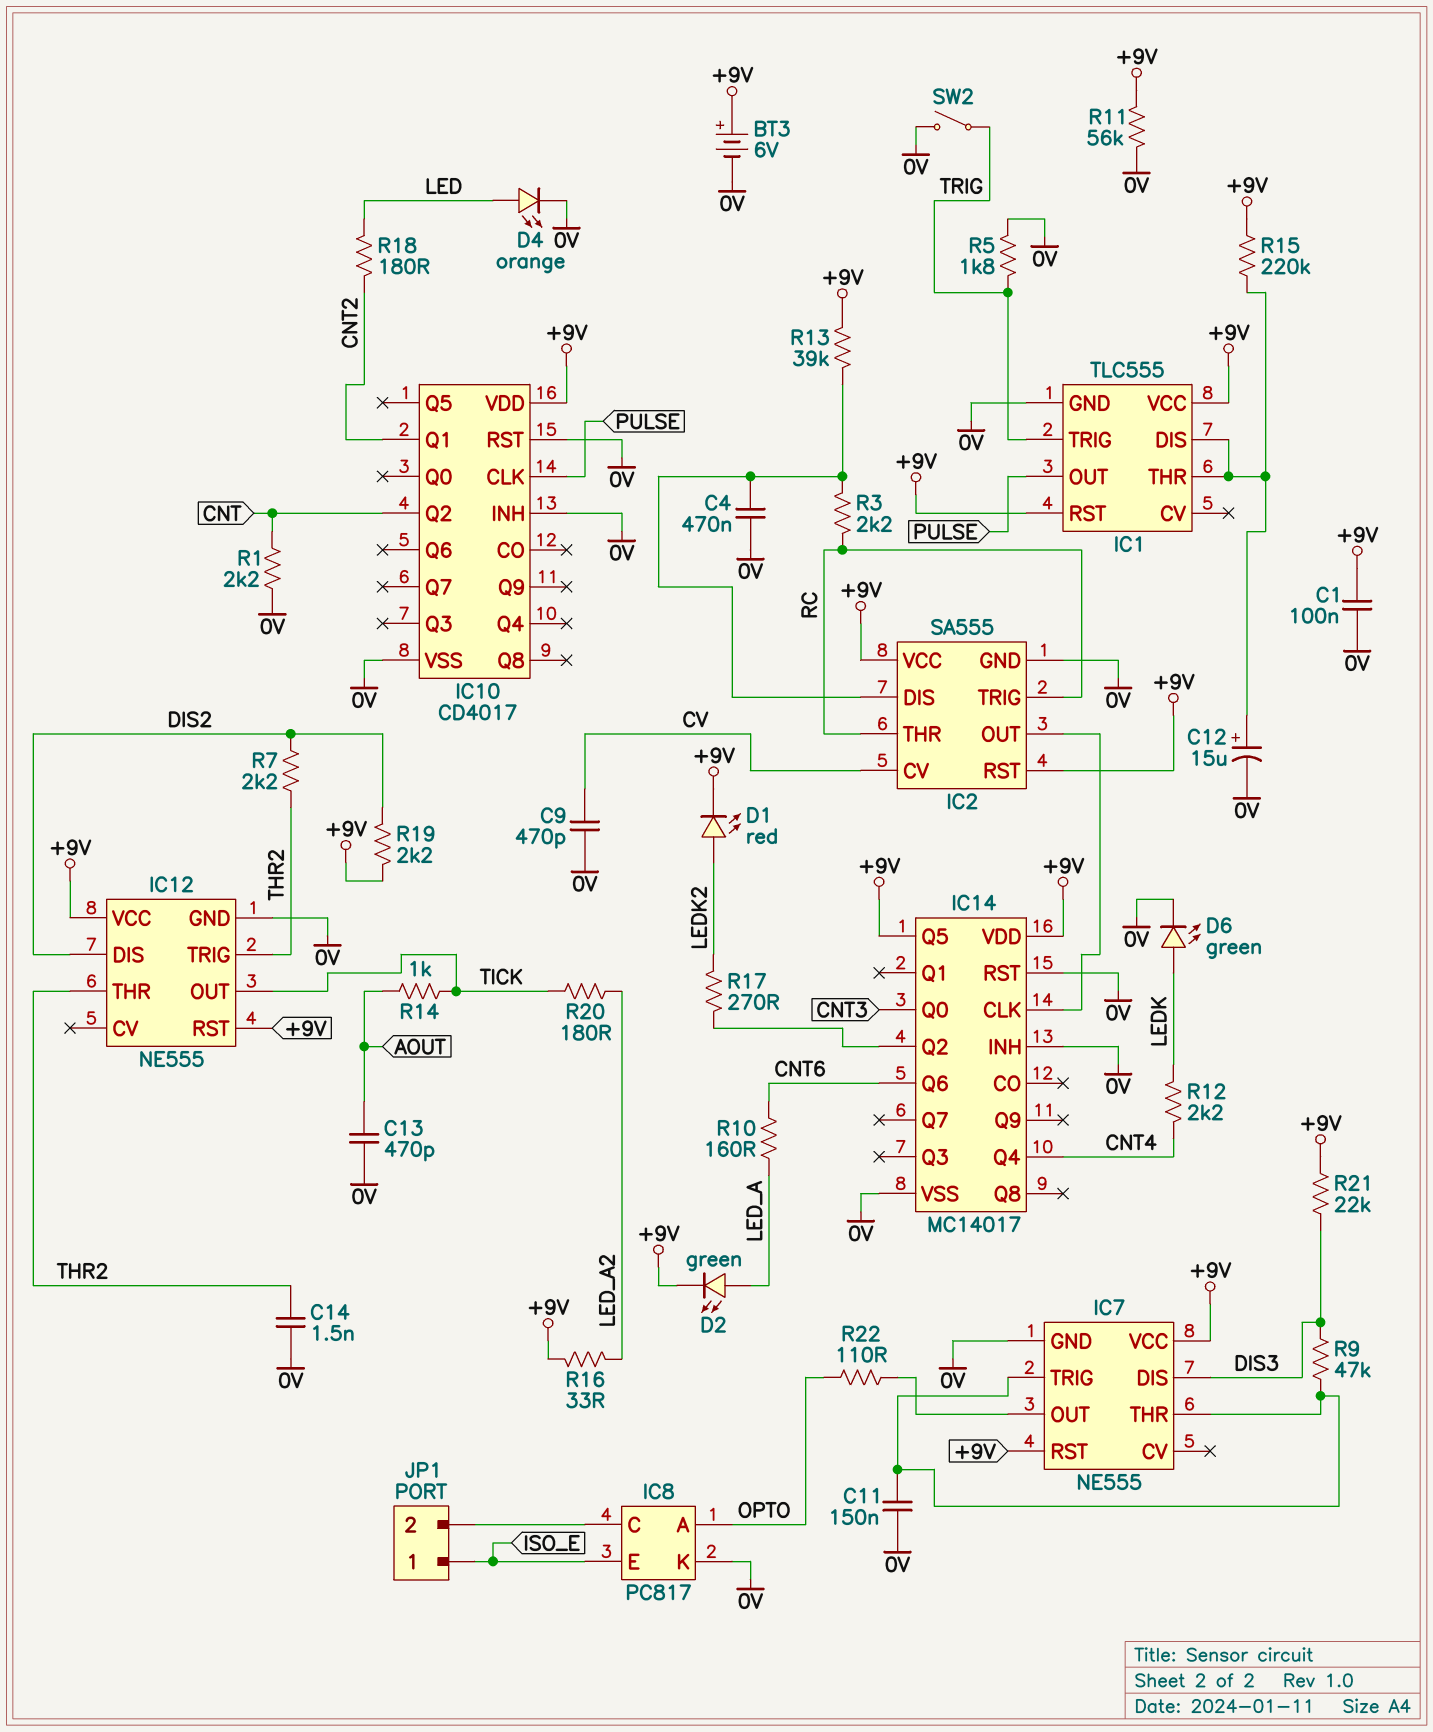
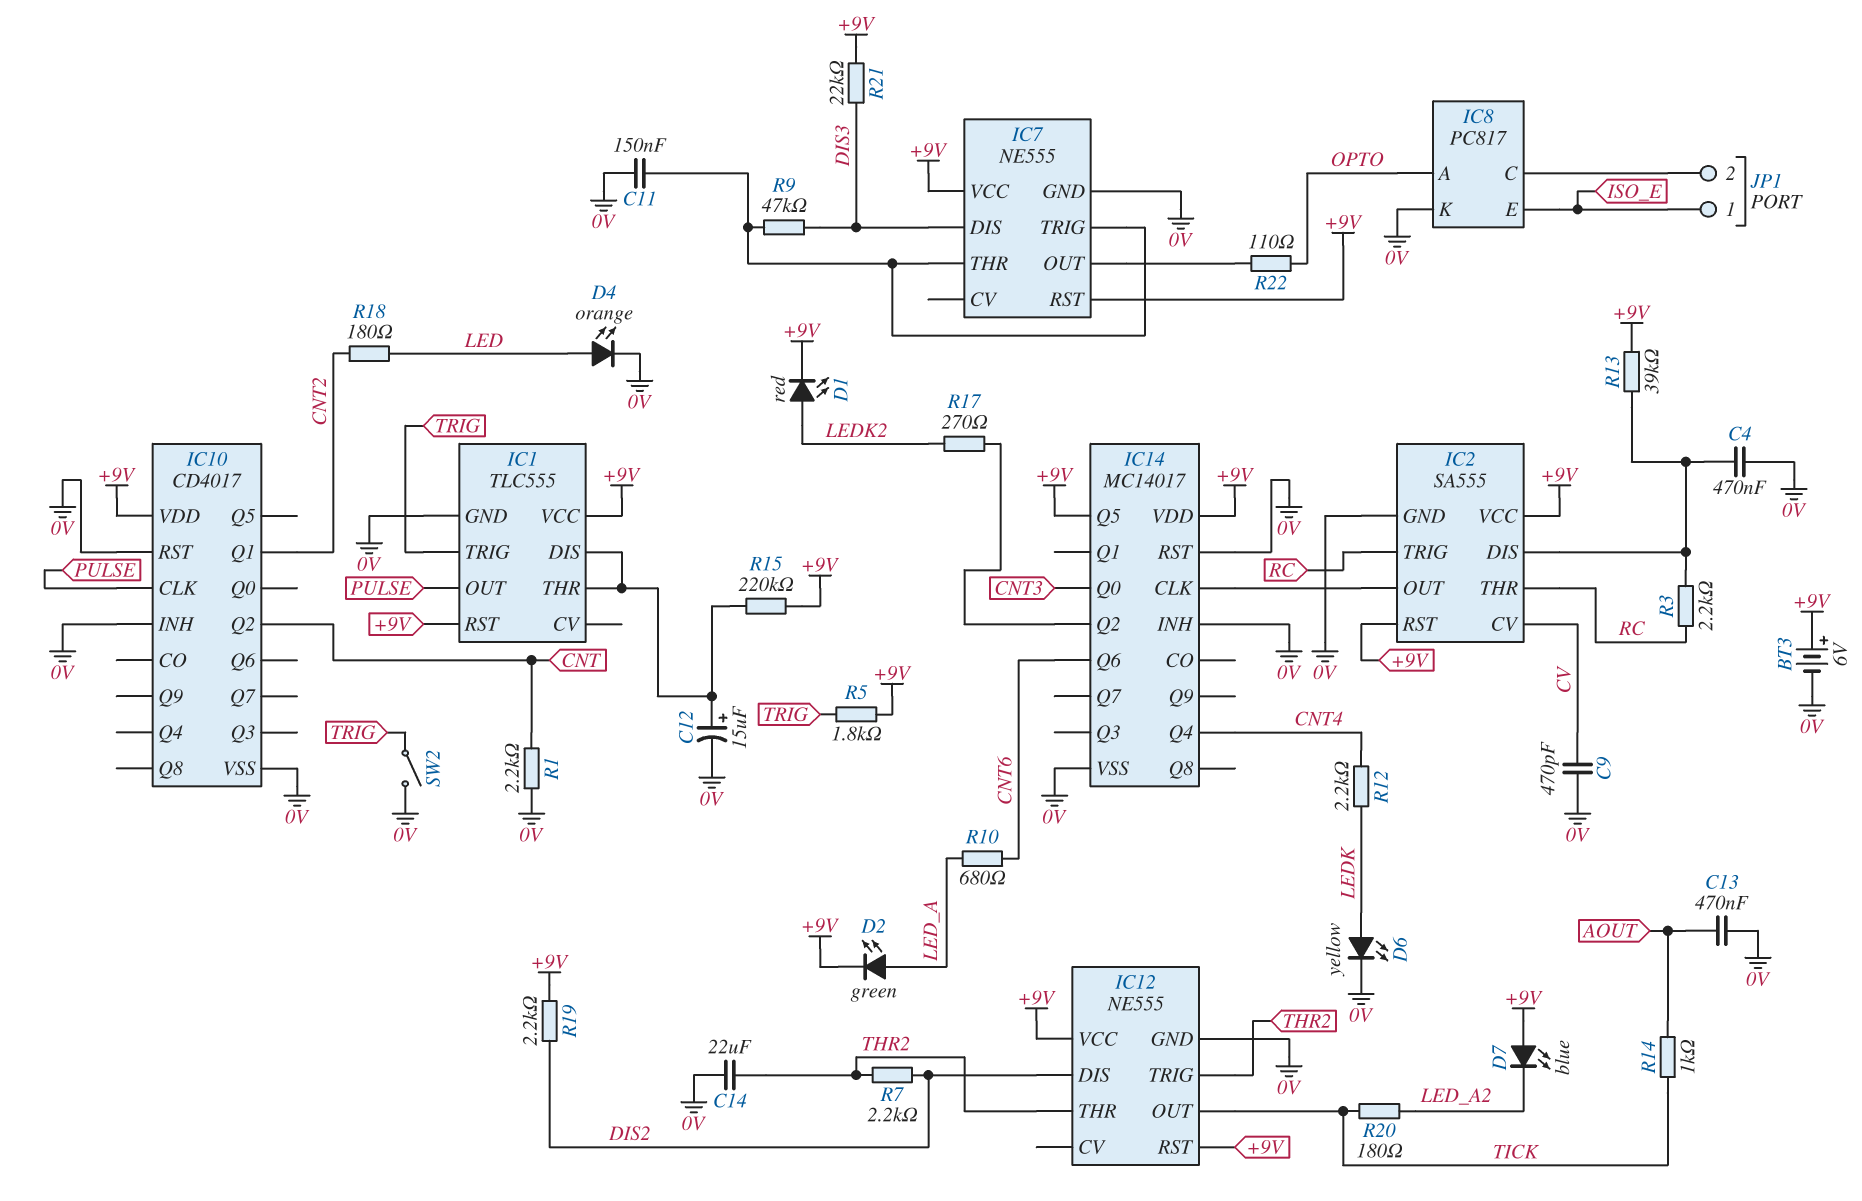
C1: 100nF (+9V, 0V) -> none
C13: 470pF (0V, AOUT) -> 470nF (0V, AOUT)
C14: 1.5nF (0V, THR2) -> 22uF (0V, THR2)
D6: LED green (A LEDK, K 0V) -> LED yellow (A LEDK, K 0V)
D7: none -> LED blue (A +9V, K LED_A2)
R5: 1.8k (0V, TRIG) -> 1.8k (+9V, TRIG)
R10: 160 (CNT6, LED_A) -> 680 (CNT6, LED_A)
R11: 56k (+9V, 0V) -> none
R16: 33 (+9V, LED_A2) -> none

